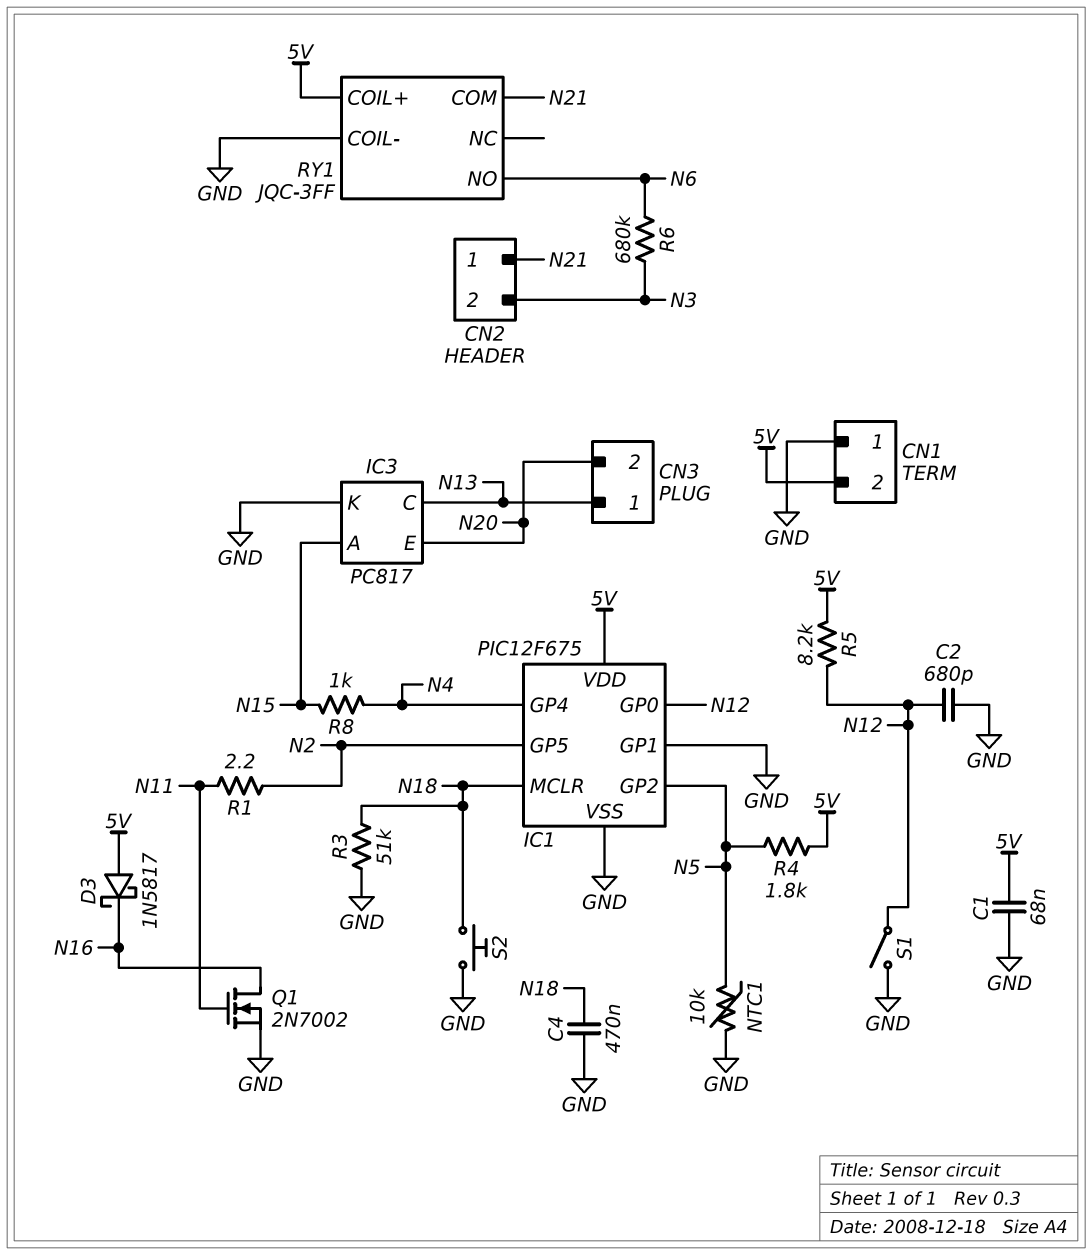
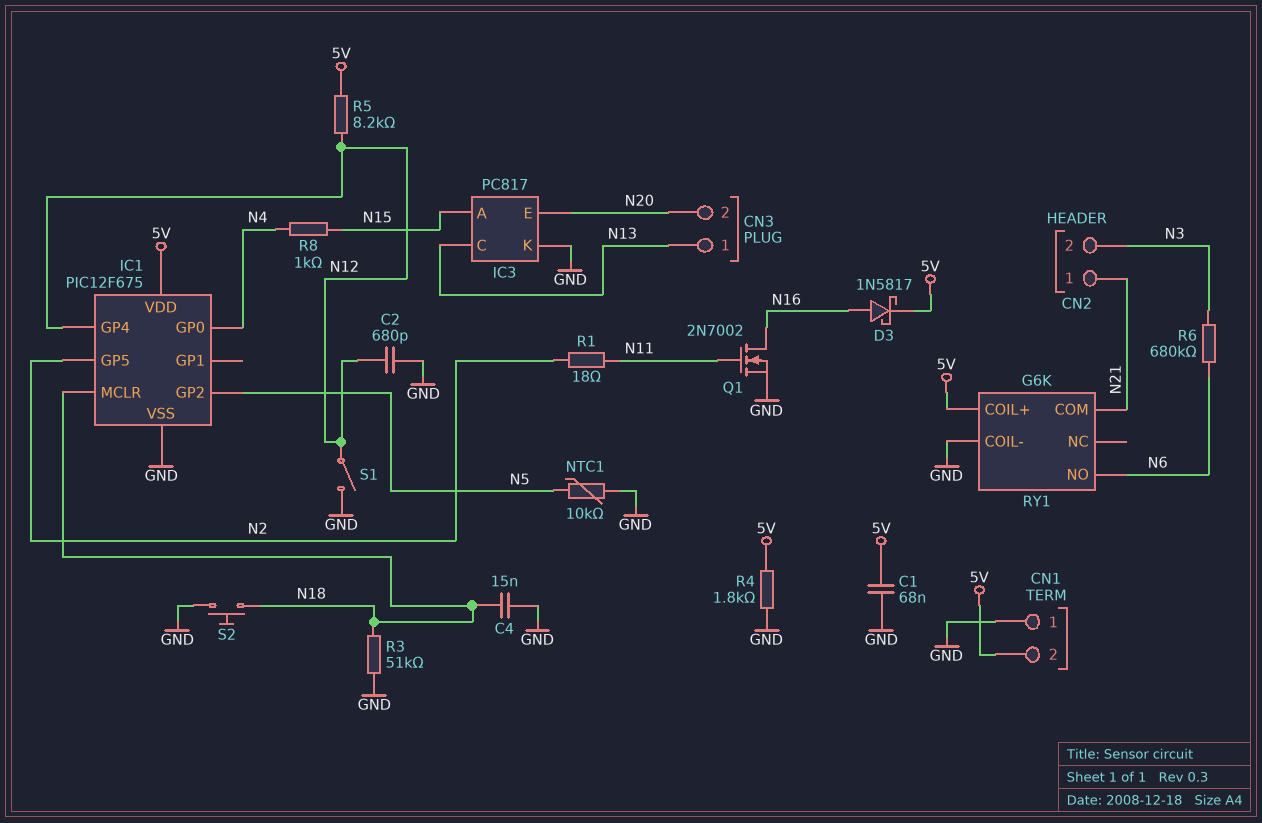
C4: 470nF (GND, N18) -> 15nF (GND, N18)
D3: schottky 1N5817 (A 5V, K N16) -> schottky 1N5817 (A N16, K 5V)
IC1 pin GP0: N12 -> N4
IC1 pin GP1: GND -> none
IC1 pin GP4: N4 -> N12
R1: 2.2 (N2, N11) -> 18 (N2, N11)
R4: 1.8k (5V, N5) -> 1.8k (5V, GND)
RY1: JQC-3FF -> G6K

